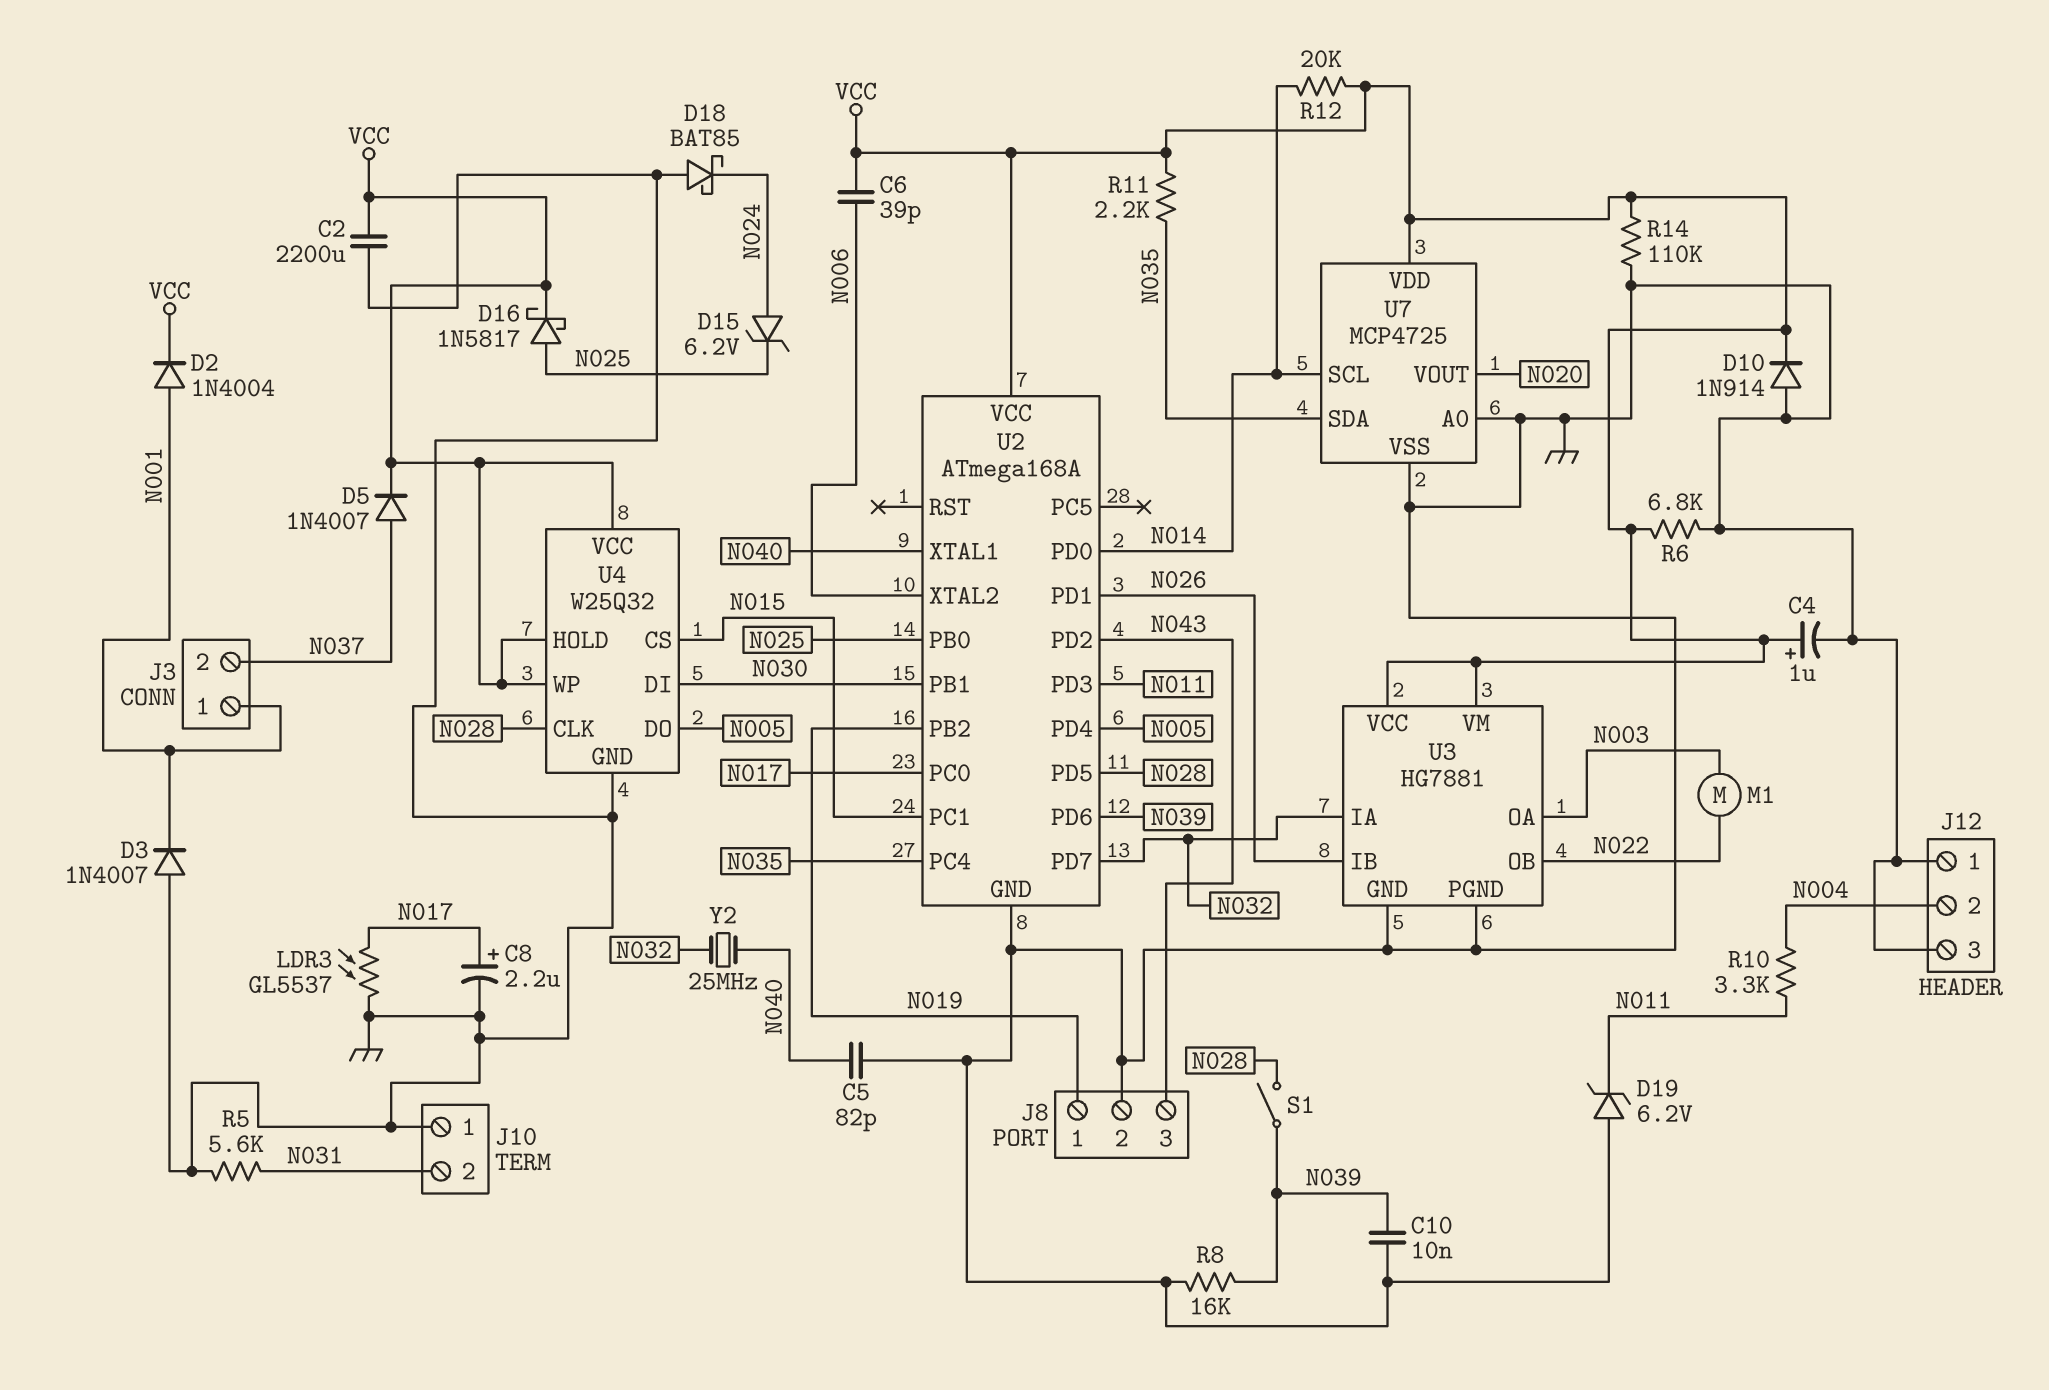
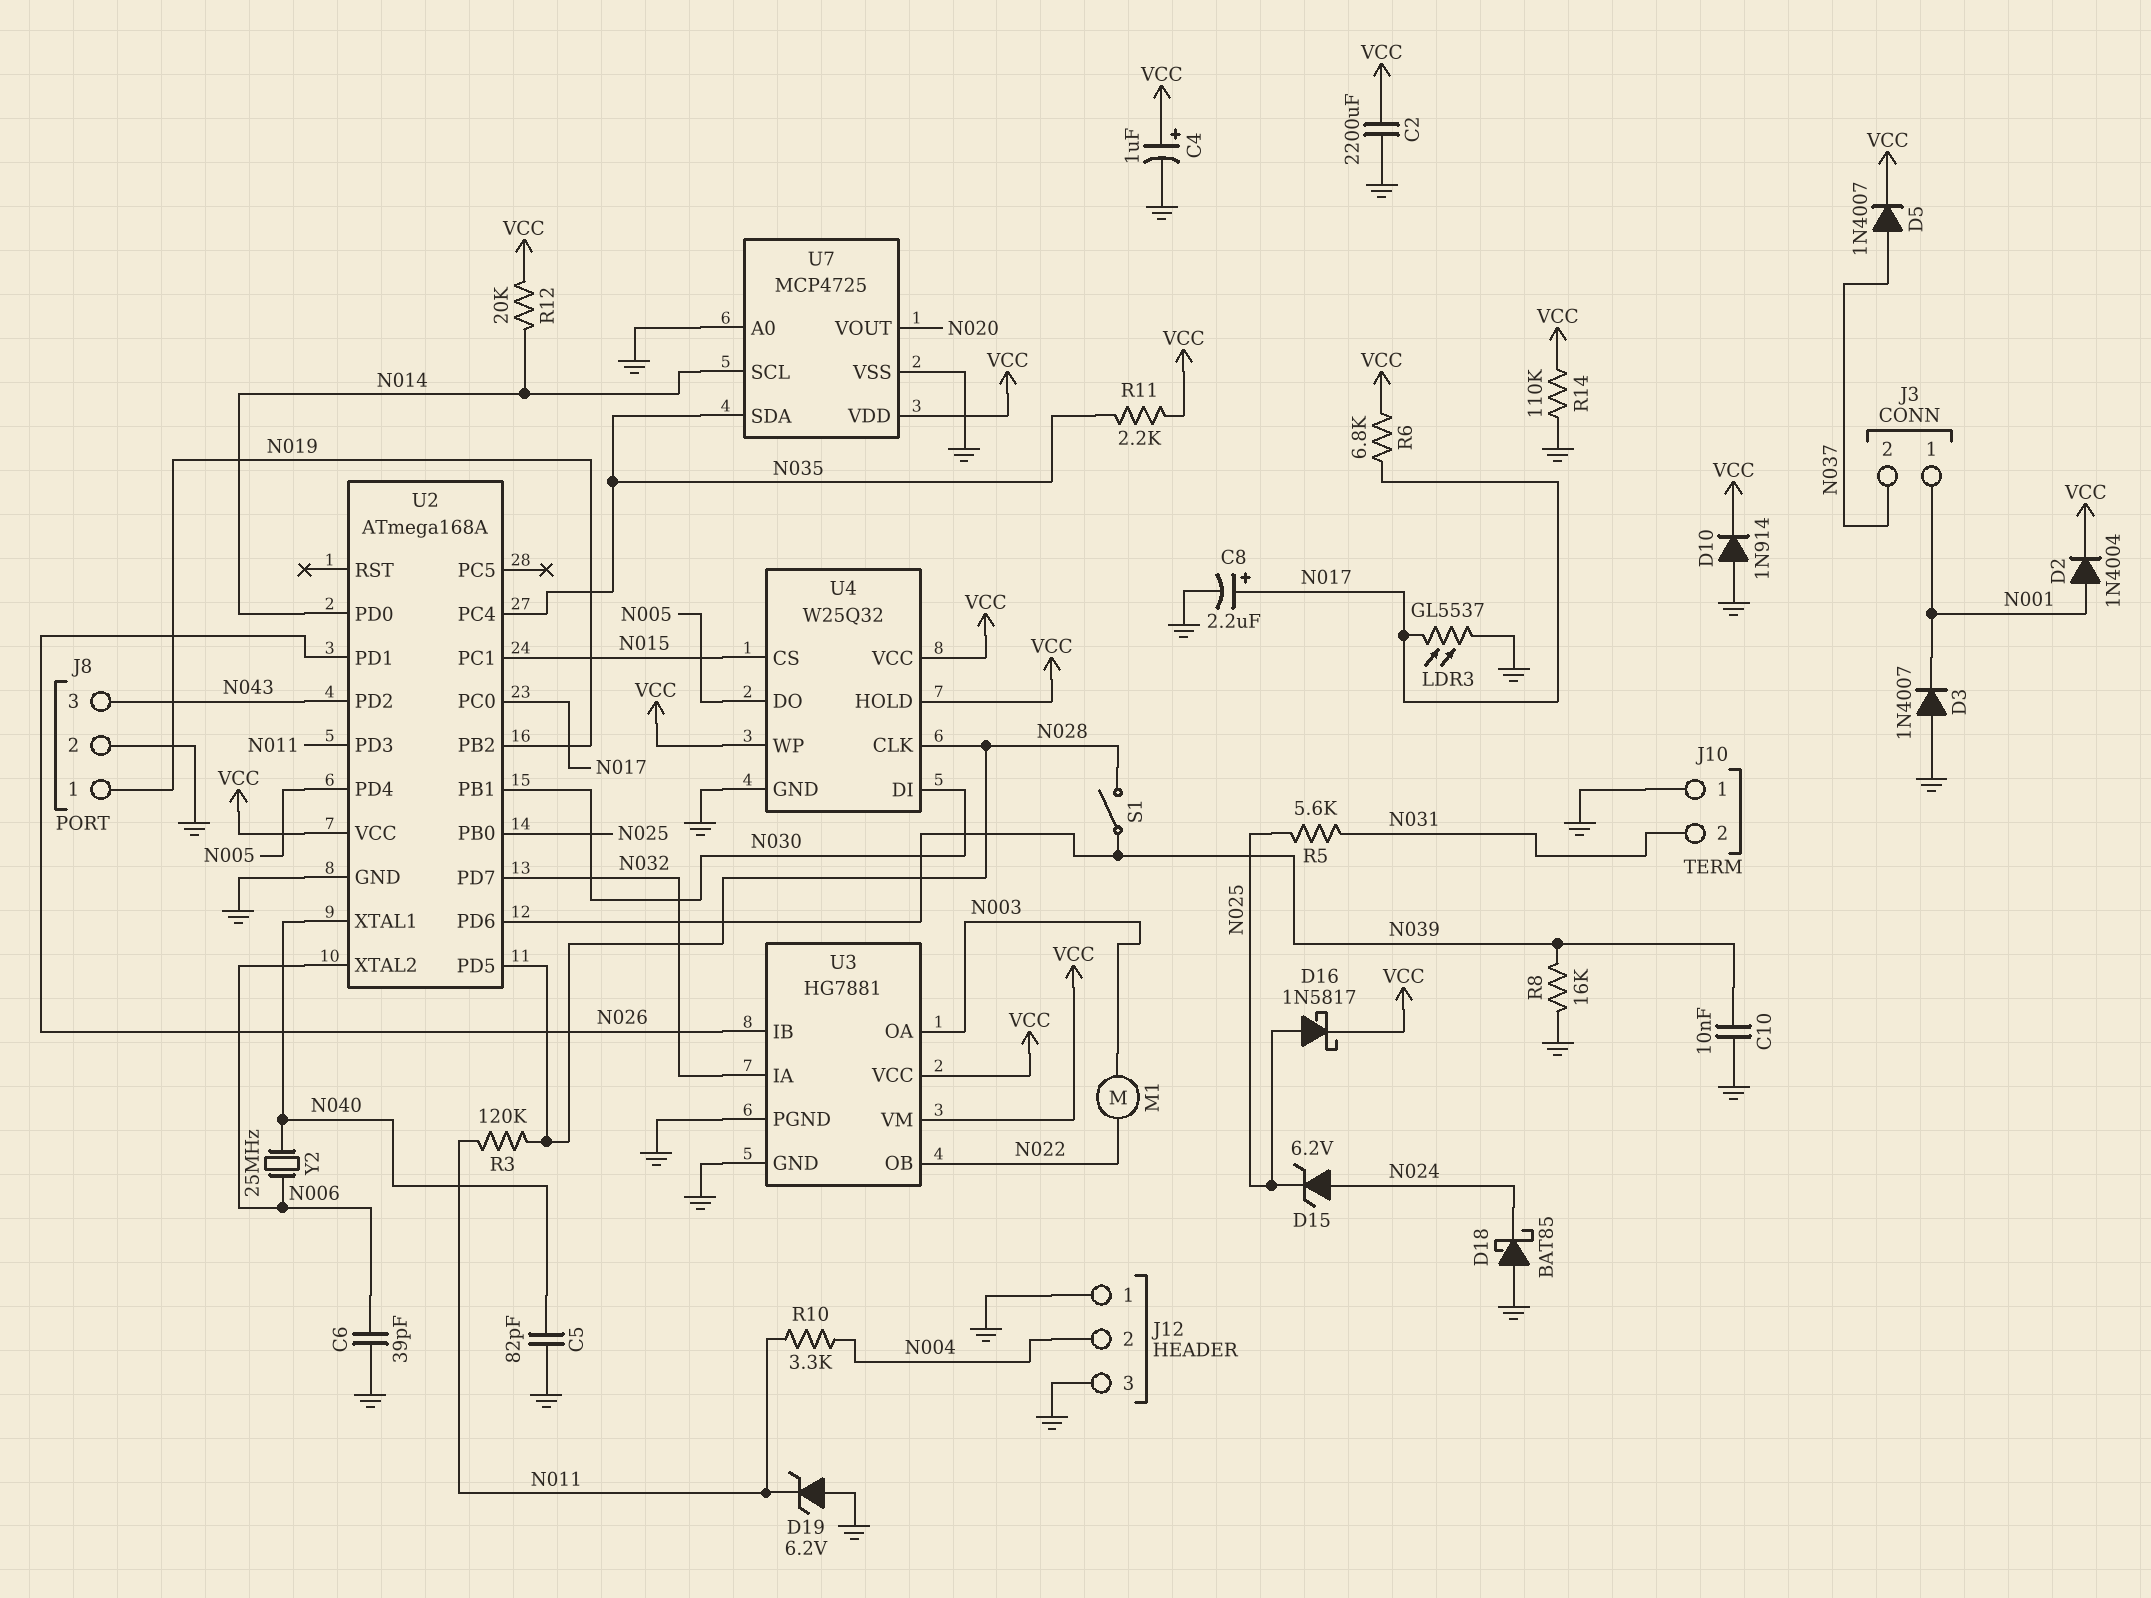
C6: 39pF (N006, VCC) -> 39pF (GND, N006)
R3: none -> 120k (N011, N028)
R5: 5.6k (GND, N031) -> 5.6k (N025, N031)
R6: 6.8k (GND, VCC) -> 6.8k (N017, VCC)
Y2: 25MHz (N032, N040) -> 25MHz (N006, N040)

